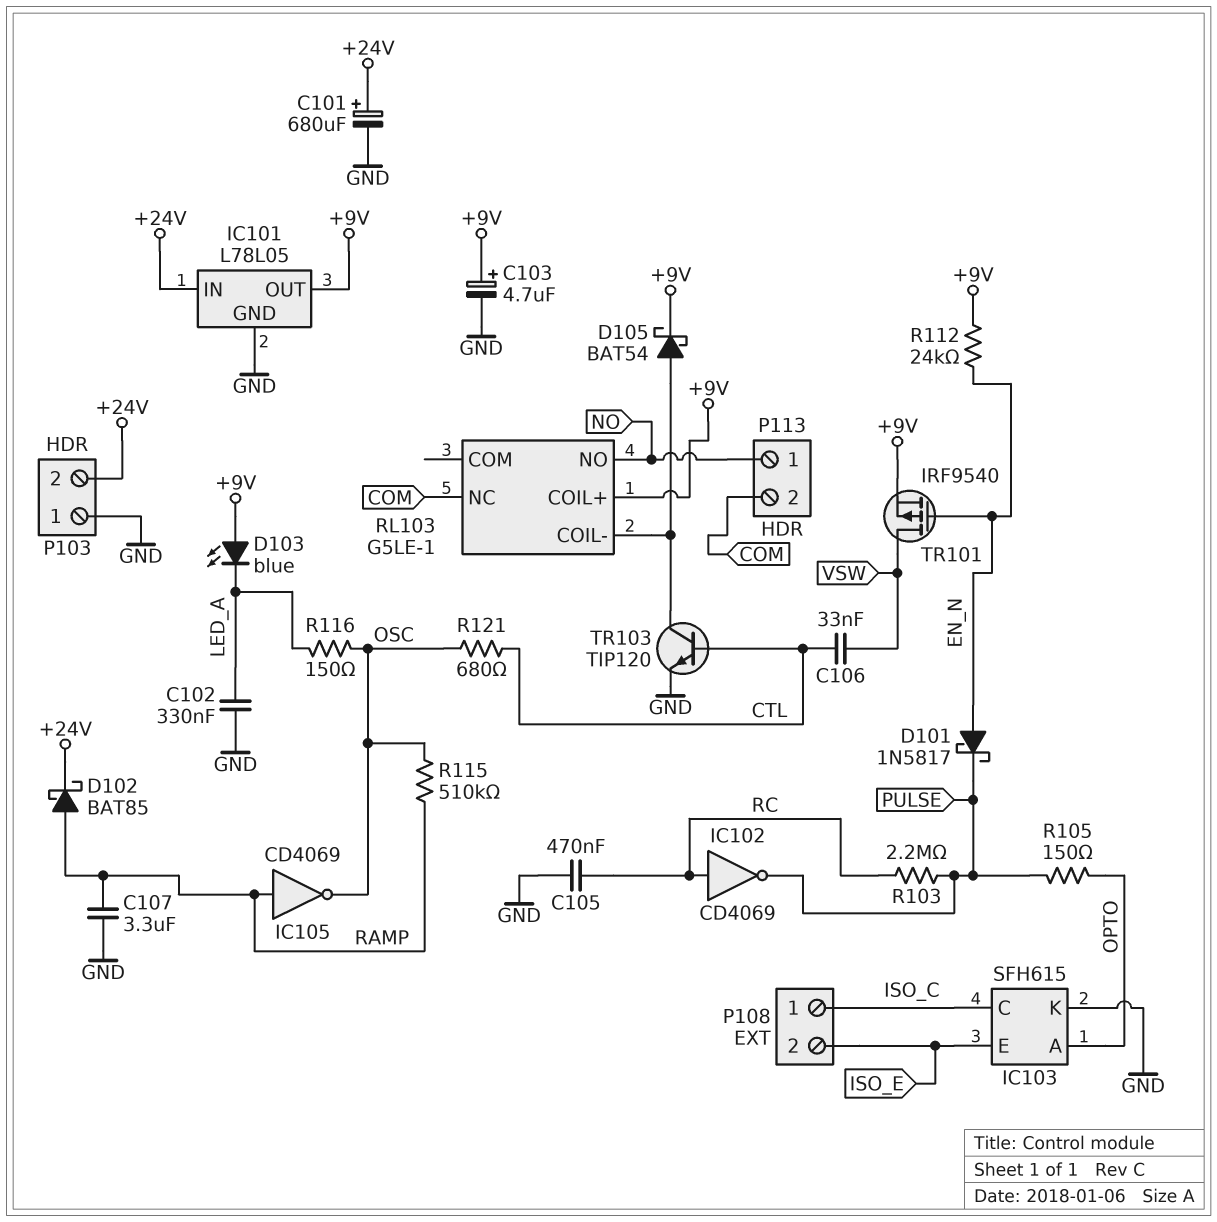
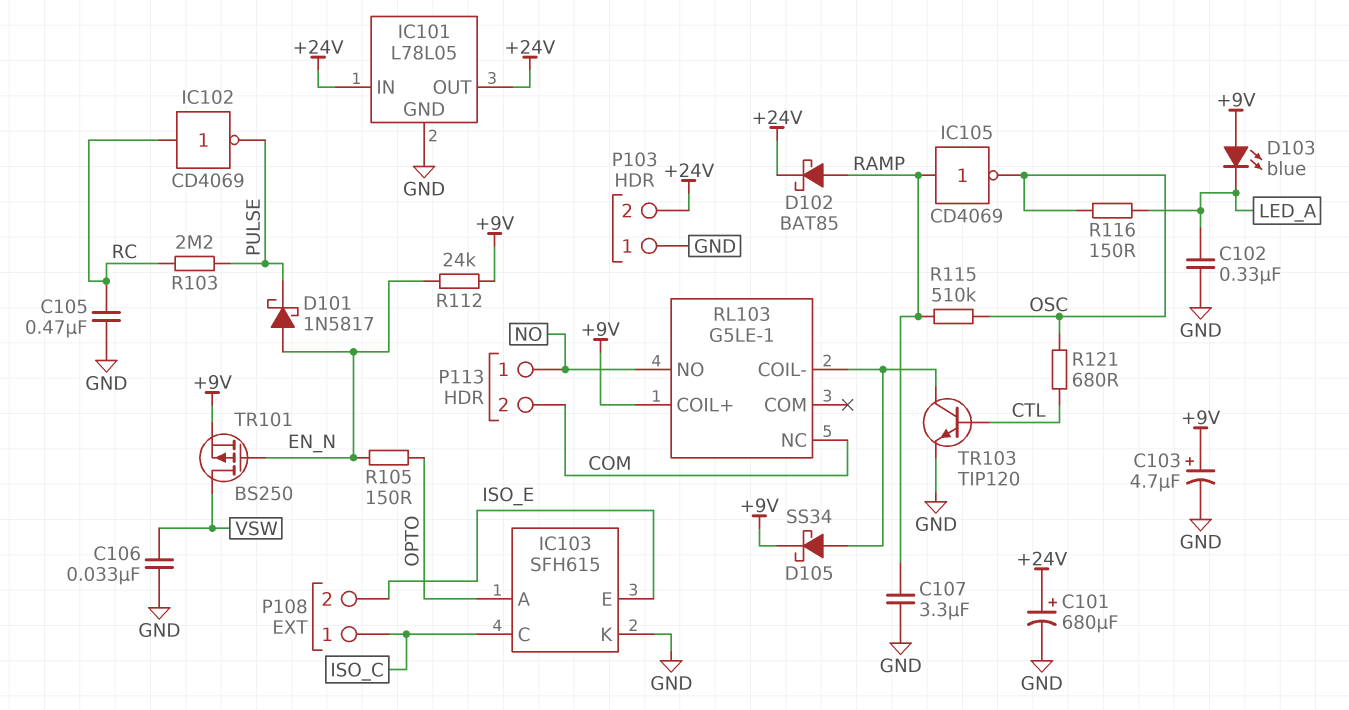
C106: 33nF (CTL, VSW) -> 33nF (GND, VSW)
D105: schottky BAT54 (A RL103/COIL-, K +9V) -> schottky SS34 (A RL103/COIL-, K +9V)
IC101 pin OUT: +9V -> +24V
R105: 150 (OPTO, PULSE) -> 150 (EN_N, OPTO)
TR101: PMOS IRF9540 (G EN_N, D VSW, S +9V) -> PMOS BS250 (G EN_N, D VSW, S +9V)

